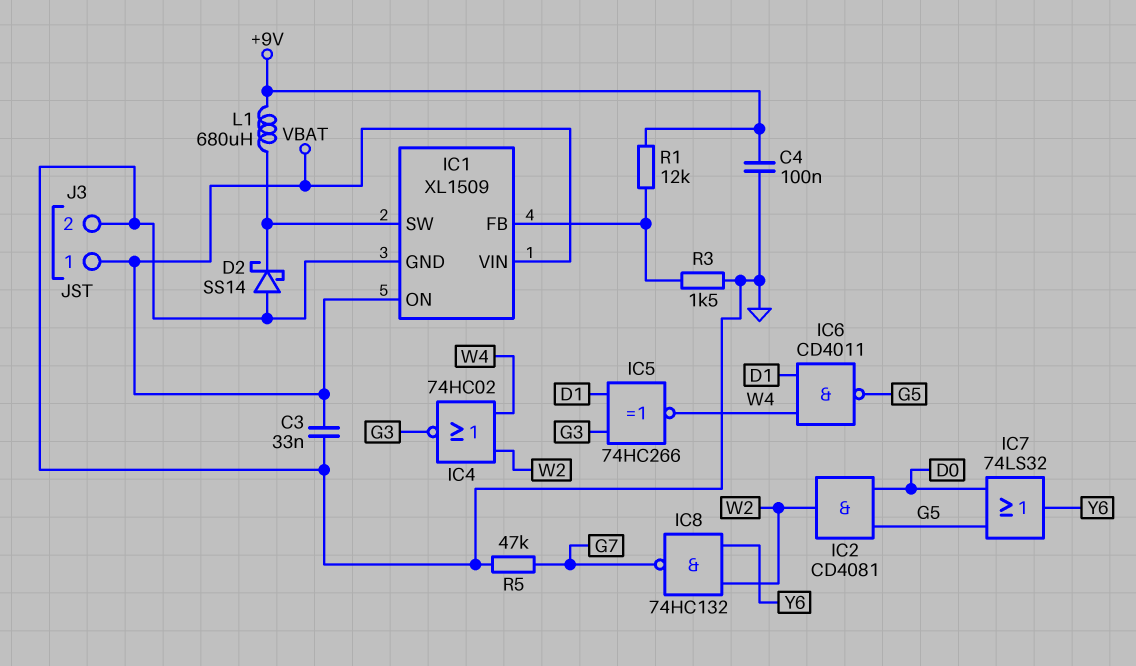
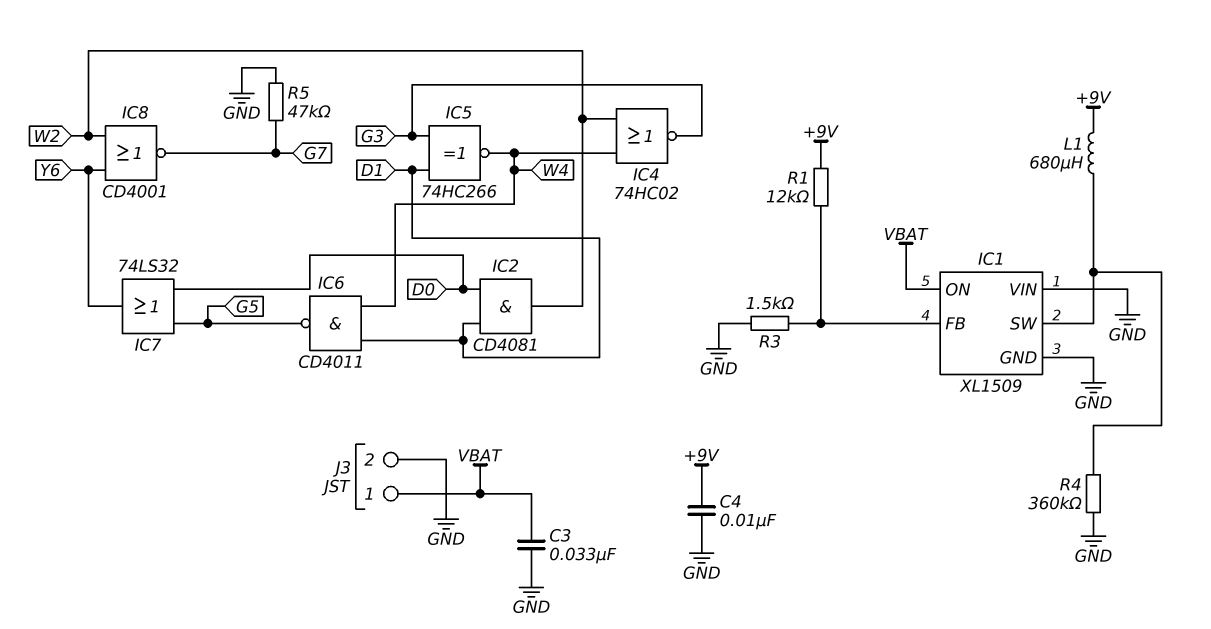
C4: 100nF (+9V, GND) -> 10nF (+9V, GND)
D2: schottky SS14 (A GND, K IC1/SW) -> none
IC1 pin VIN: VBAT -> GND
IC2: AND CD4081 (in D0, in G5, out W2) -> AND CD4081 (in D0, in D1, out W2)
IC8: NAND 74HC132 (in W2, in Y6, out G7) -> NOR CD4001 (in W2, in Y6, out G7)
R4: none -> 360k (GND, IC1/SW)

